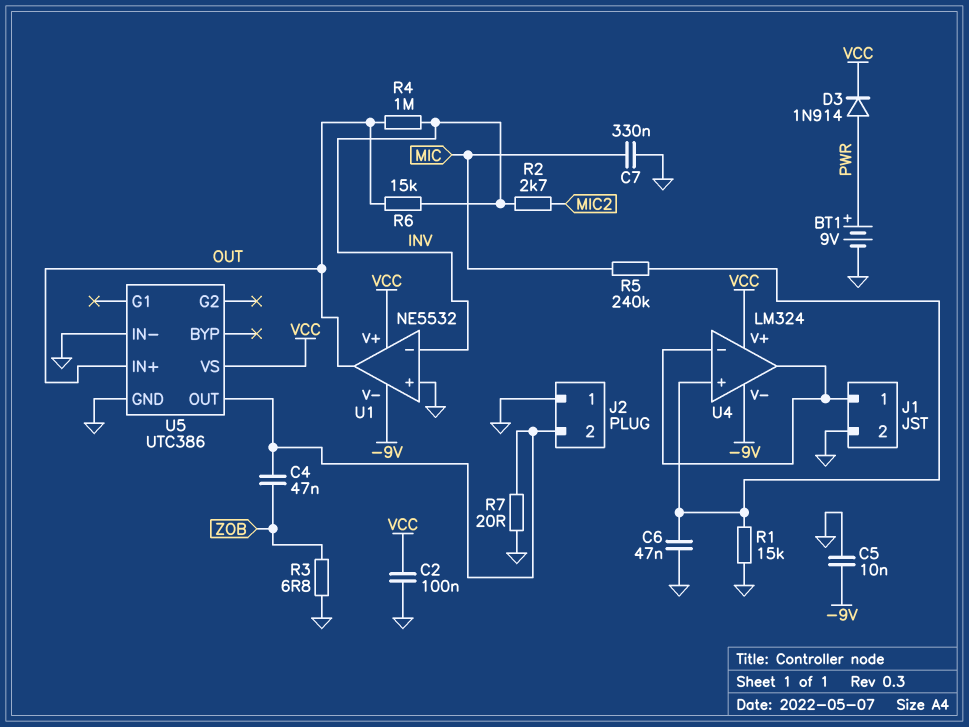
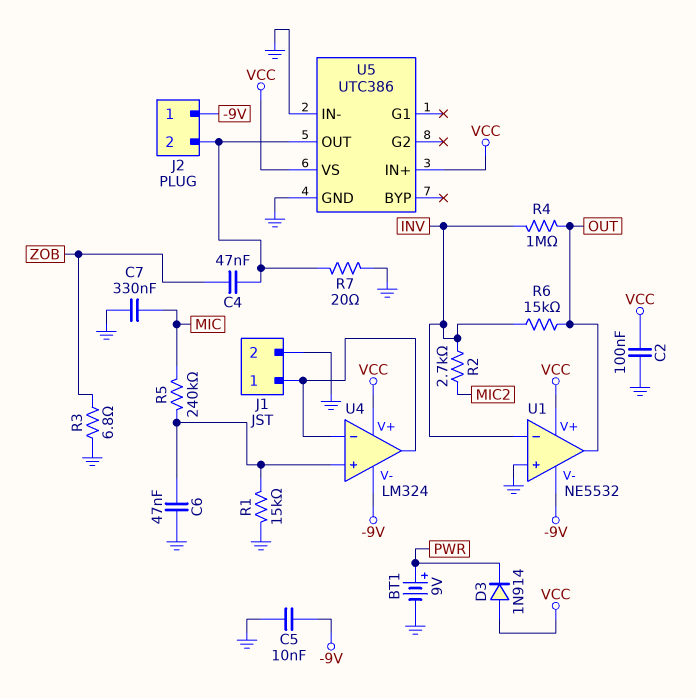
D3: diode 1N914 (A PWR, K VCC) -> diode 1N914 (A VCC, K PWR)
J2 pin 1: GND -> -9V
U5 pin IN+: OUT -> VCC

